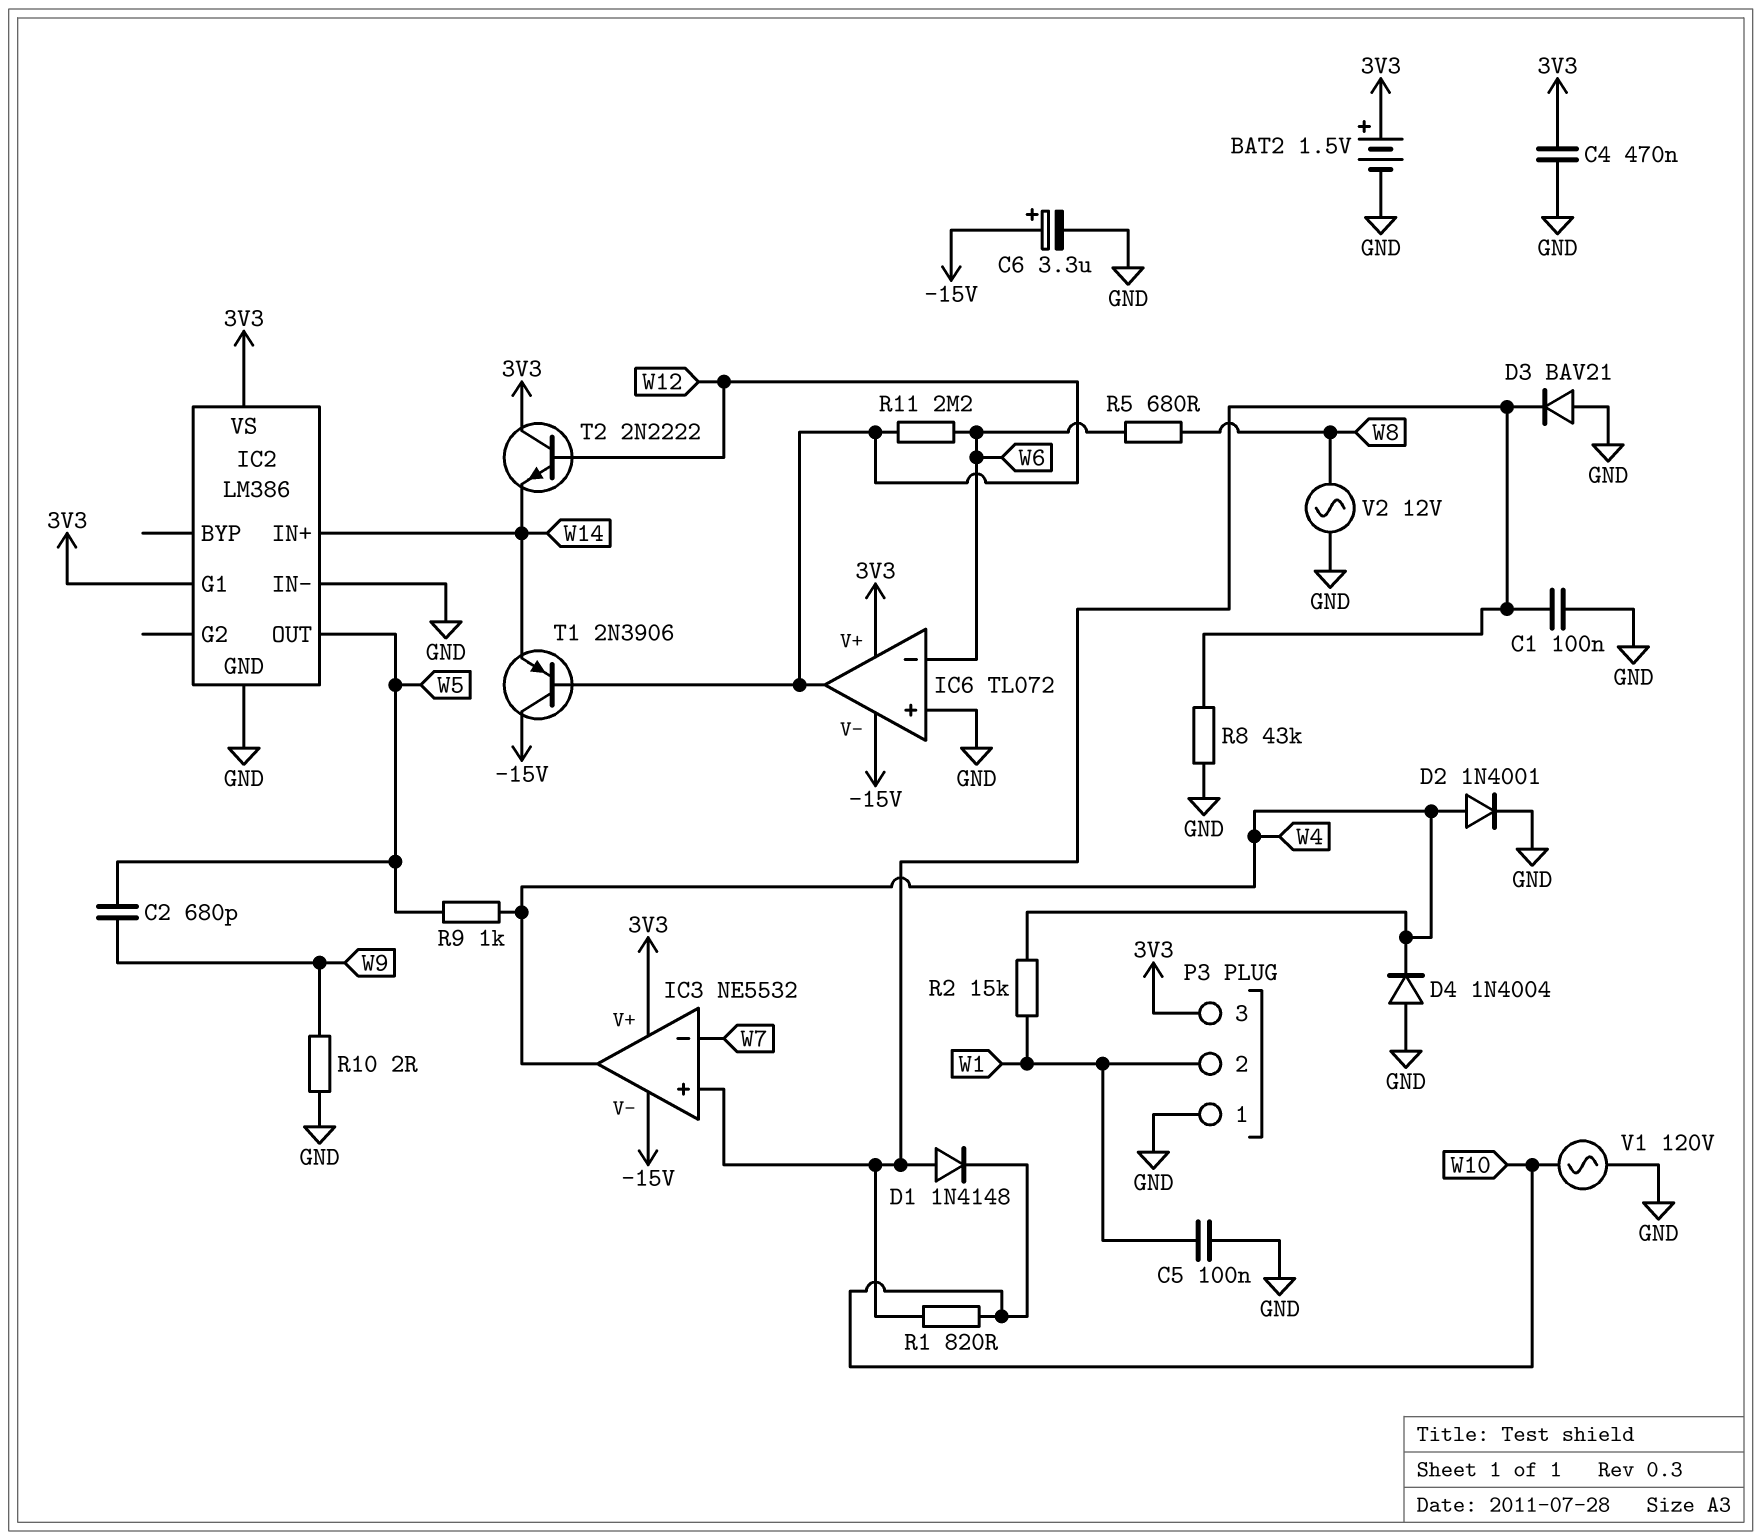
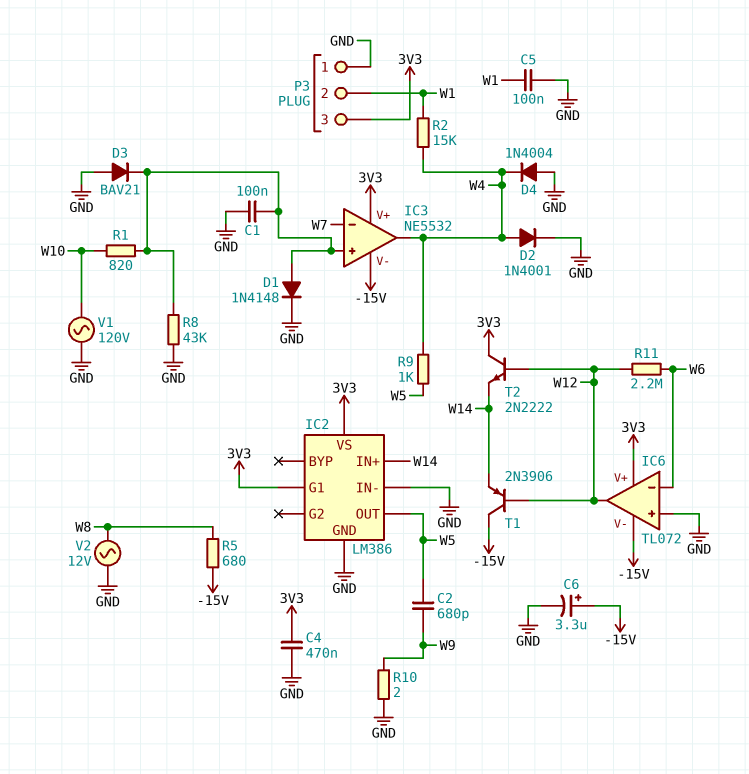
BAT2: 1.5V (plus 3V3, minus GND) -> none
D1: diode 1N4148 (A IC3/in+, K W10) -> diode 1N4148 (A IC3/in+, K GND)
R5: 680 (W6, W8) -> 680 (-15V, W8)

